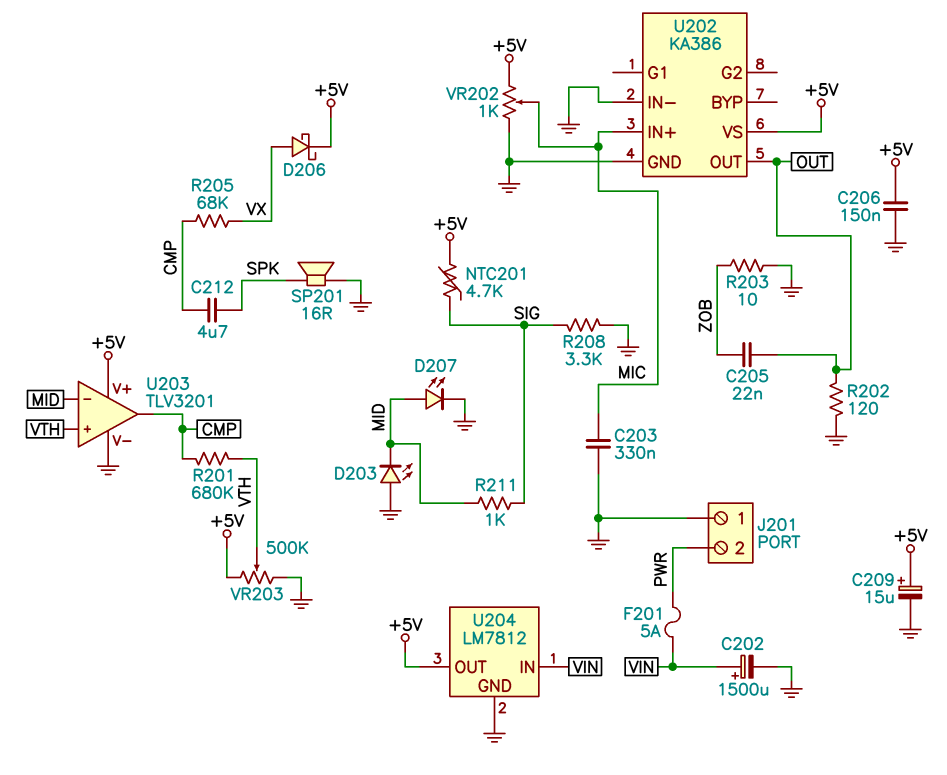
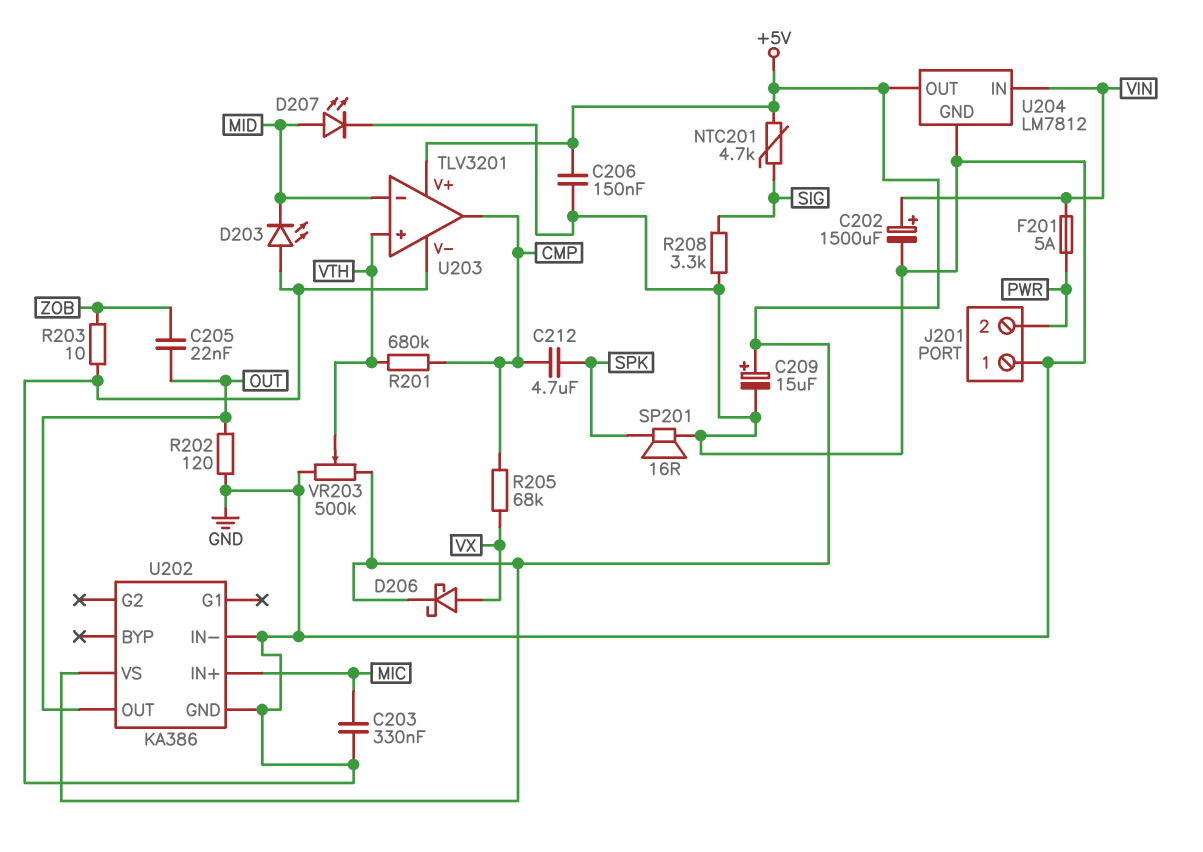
R211: 1k (MID, SIG) -> none
VR202: 1k (+5V, GND, wiper MIC) -> none

